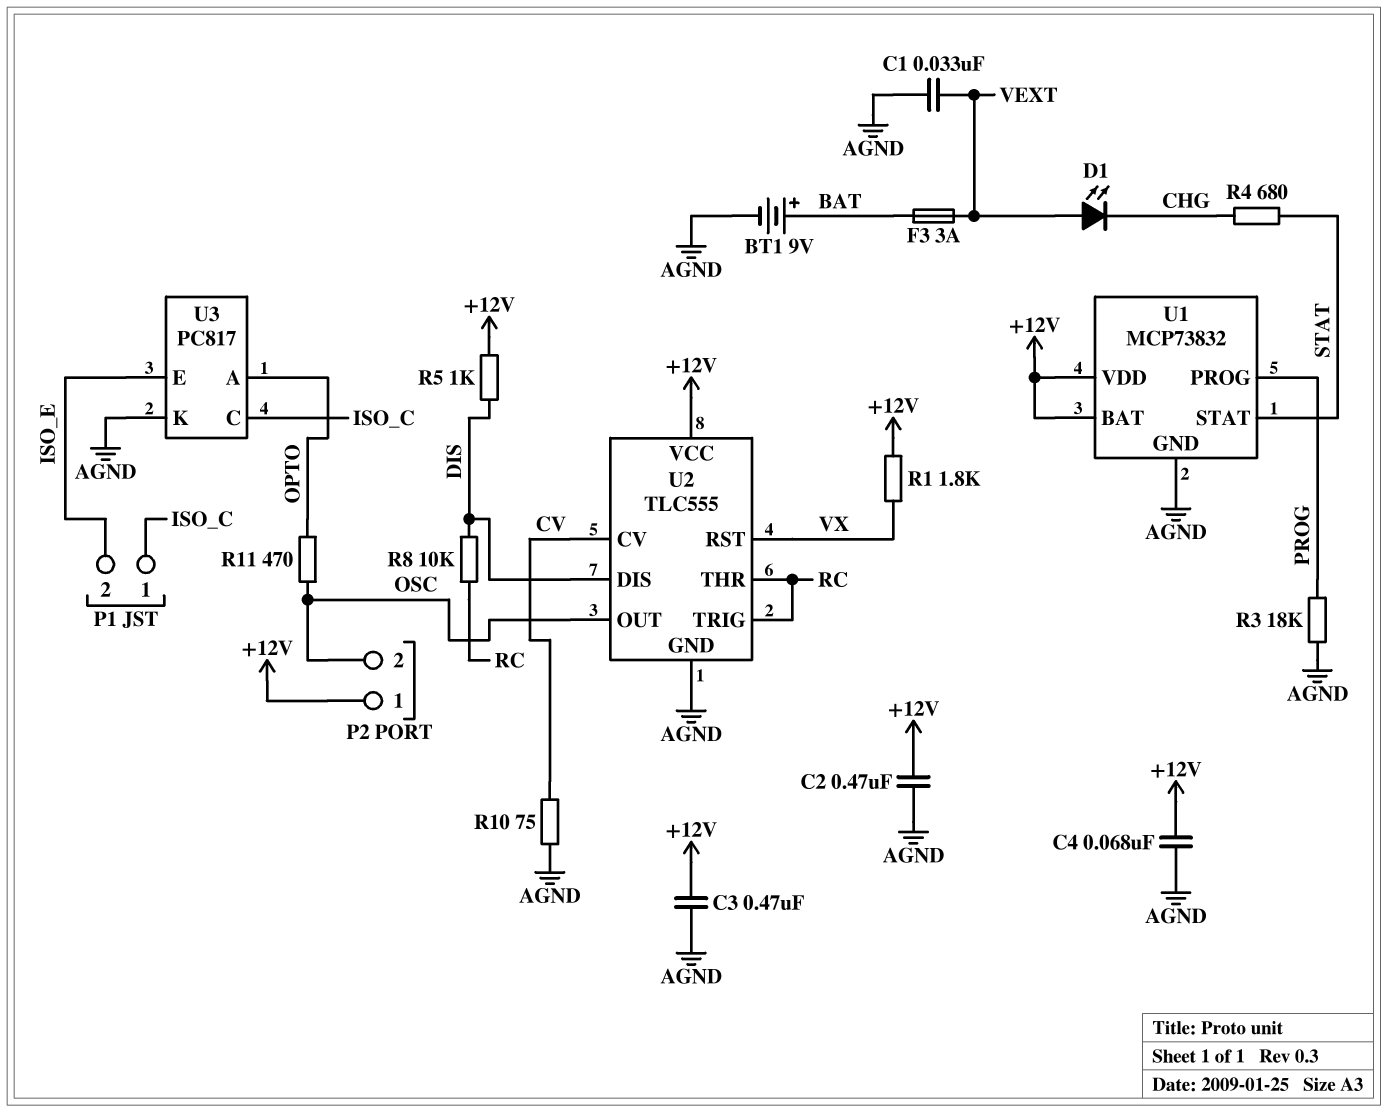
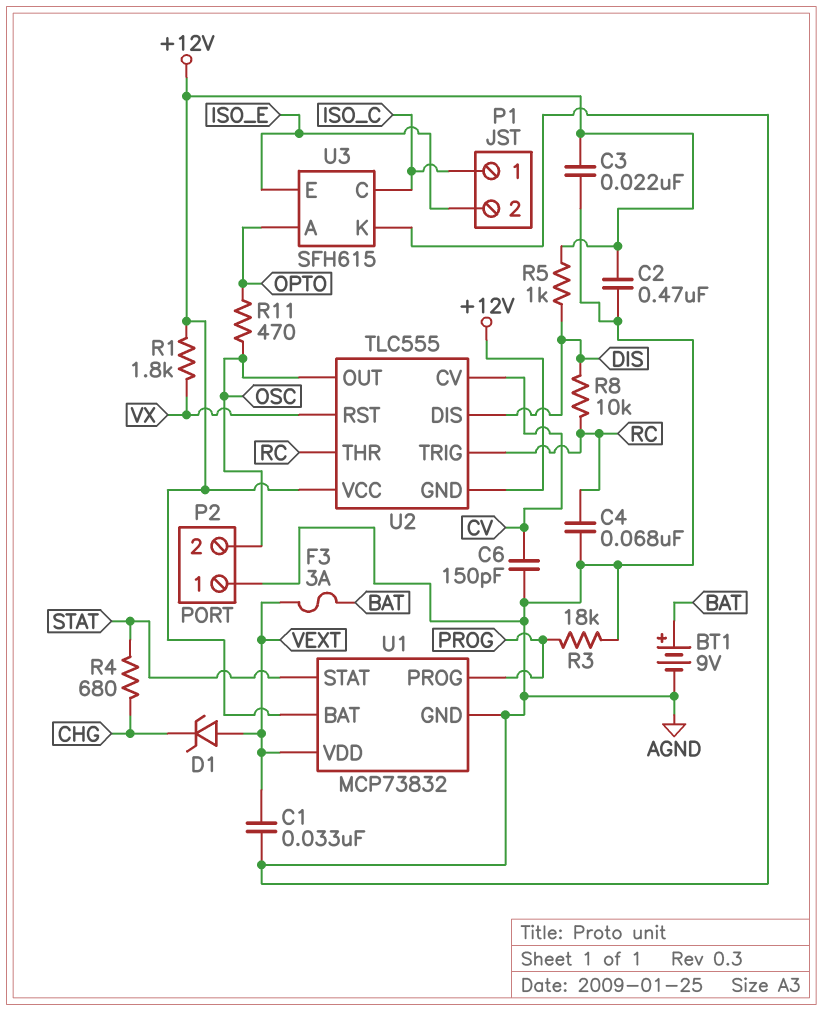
C3: 470nF (+12V, AGND) -> 22nF (+12V, AGND)
C4: 68nF (+12V, AGND) -> 68nF (AGND, RC)
C6: none -> 150pF (AGND, CV)
D1: LED (A VEXT, K CHG) -> zener (A VEXT, K CHG)
P2 pin 1: +12V -> AGND
R10: 75 (AGND, CV) -> none
U1 pin VDD: +12V -> VEXT
U2 pin GND: AGND -> +12V
U3: PC817 -> SFH615

